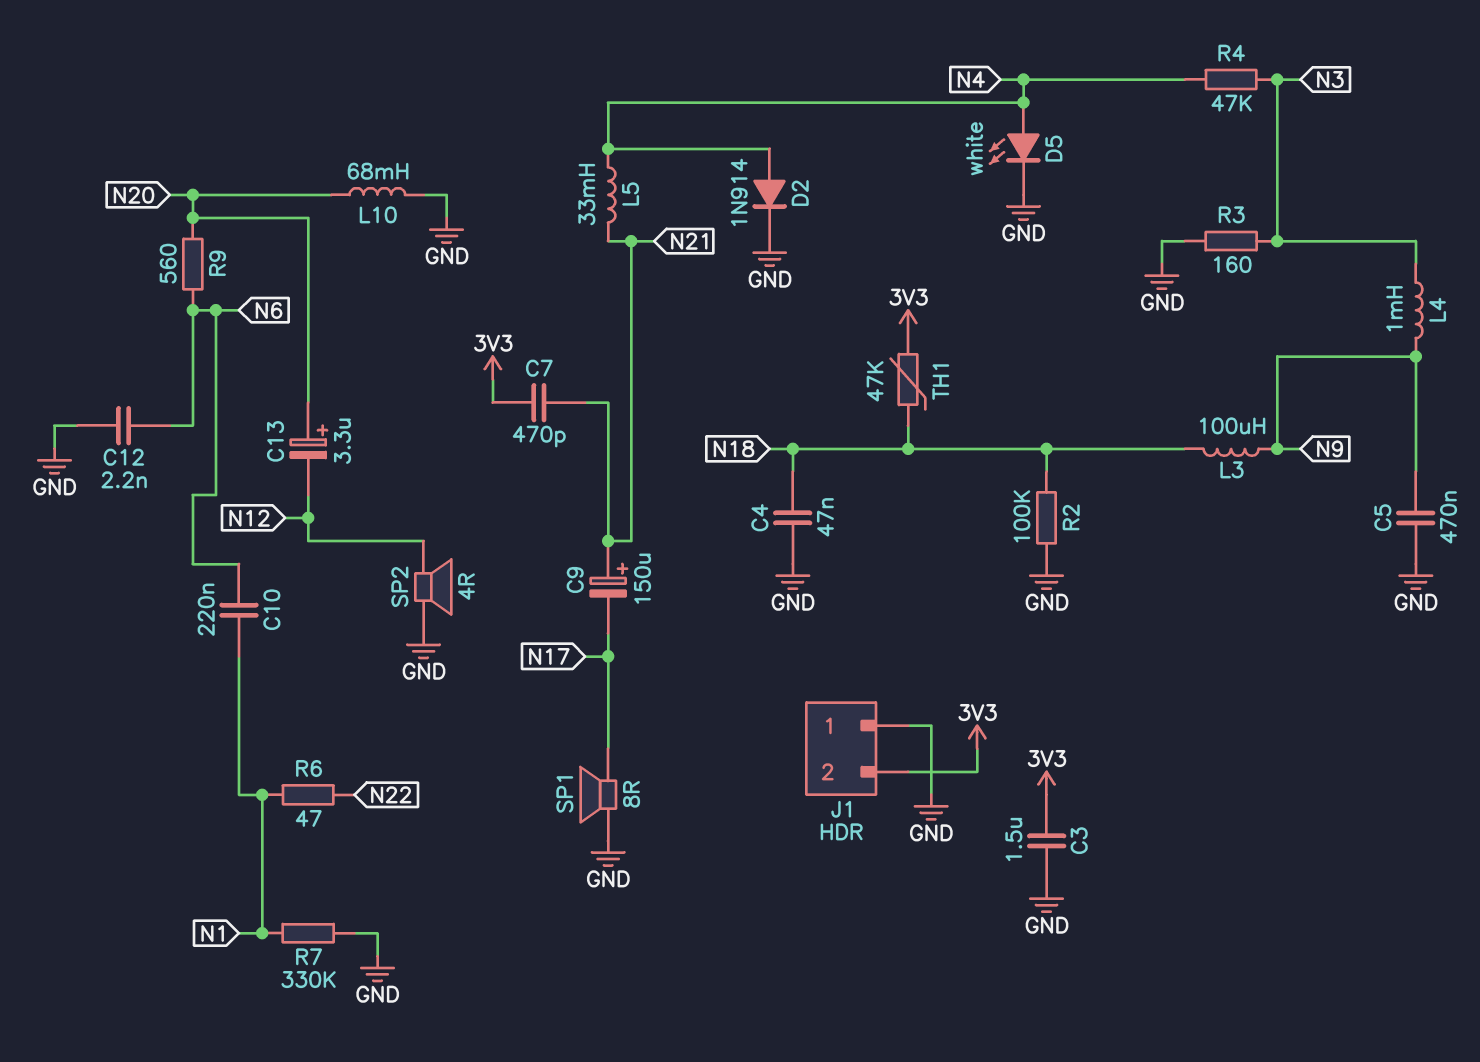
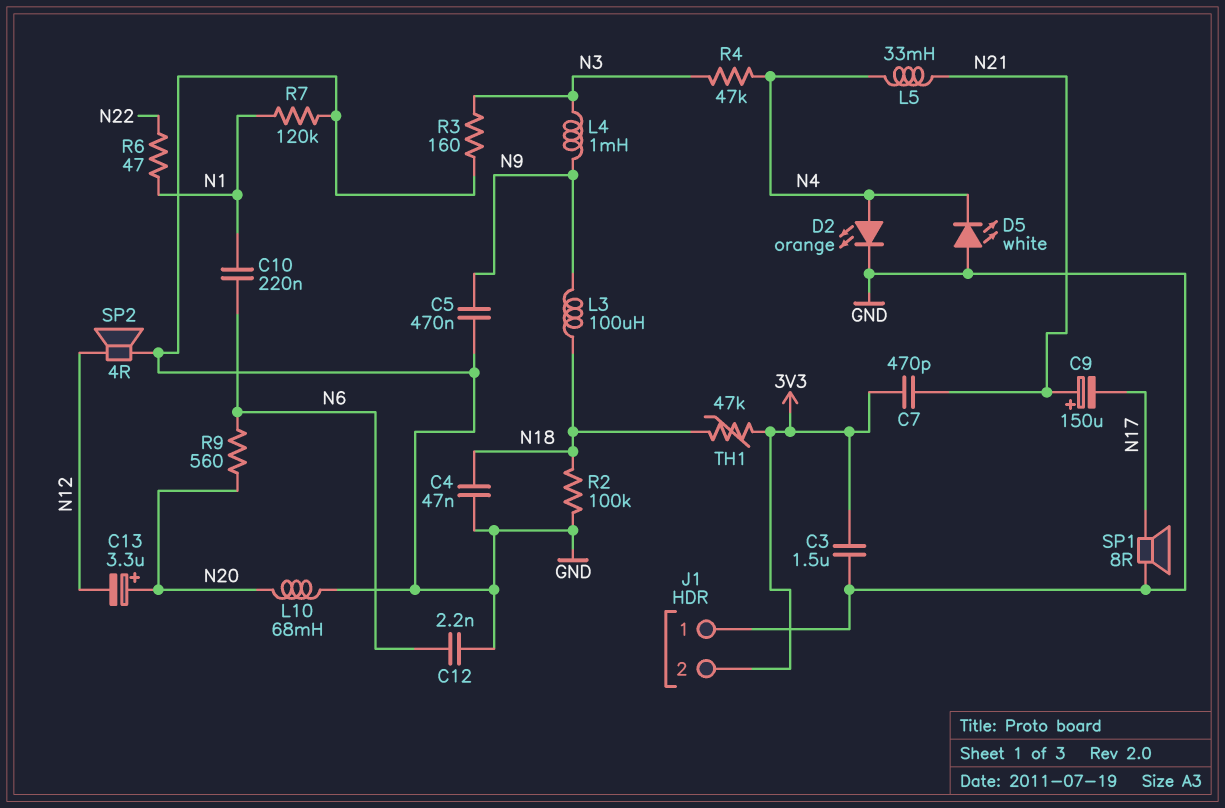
D2: diode 1N914 (A N4, K GND) -> LED orange (A N4, K GND)
D5: LED white (A N4, K GND) -> LED white (A GND, K N4)
R7: 330k (GND, N1) -> 120k (GND, N1)

